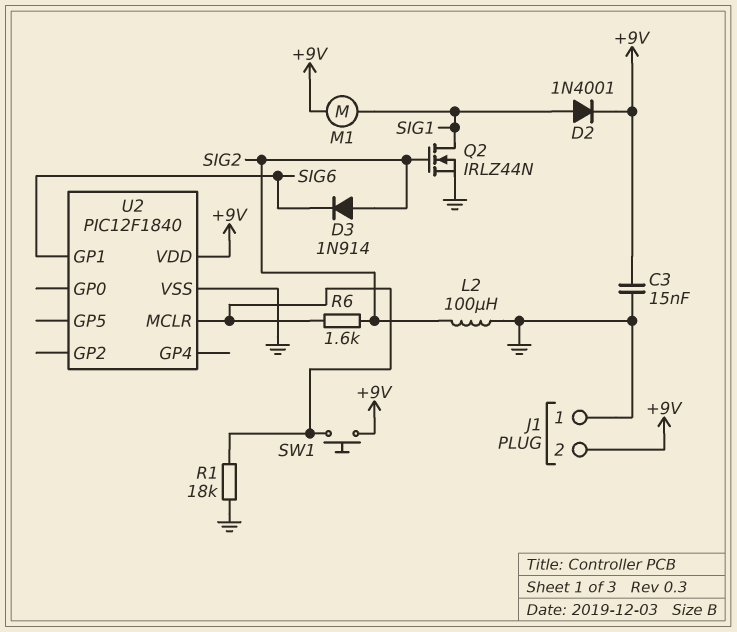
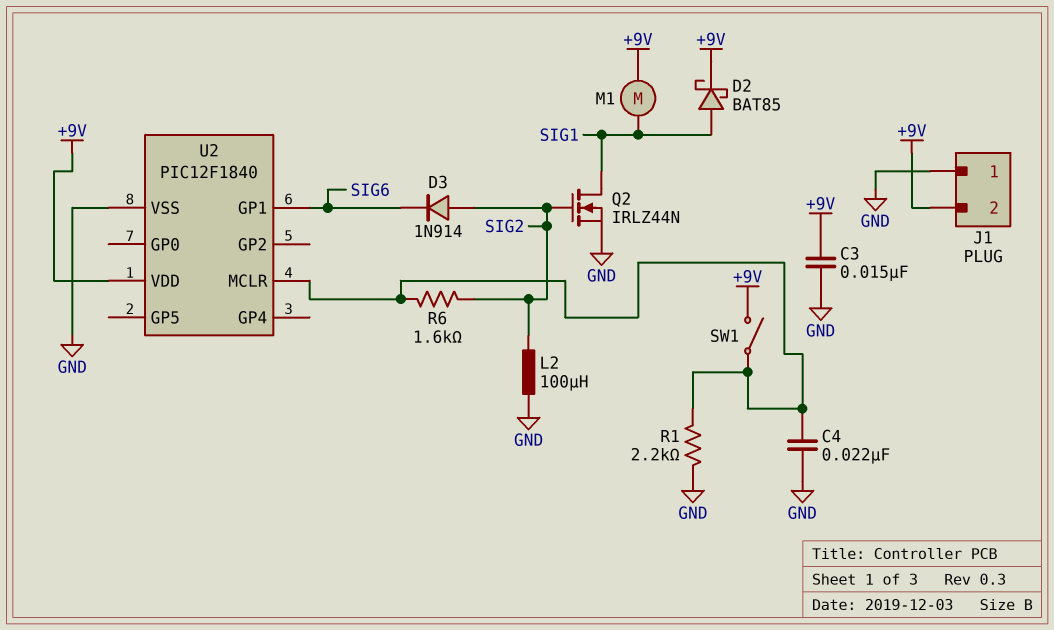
C4: none -> 22nF (GND, U2/MCLR)
D2: diode 1N4001 (A SIG1, K +9V) -> schottky BAT85 (A SIG1, K +9V)
R1: 18k (GND, U2/MCLR) -> 2.2k (GND, U2/MCLR)
SW1: button (+9V, U2/MCLR) -> switch (+9V, U2/MCLR)

